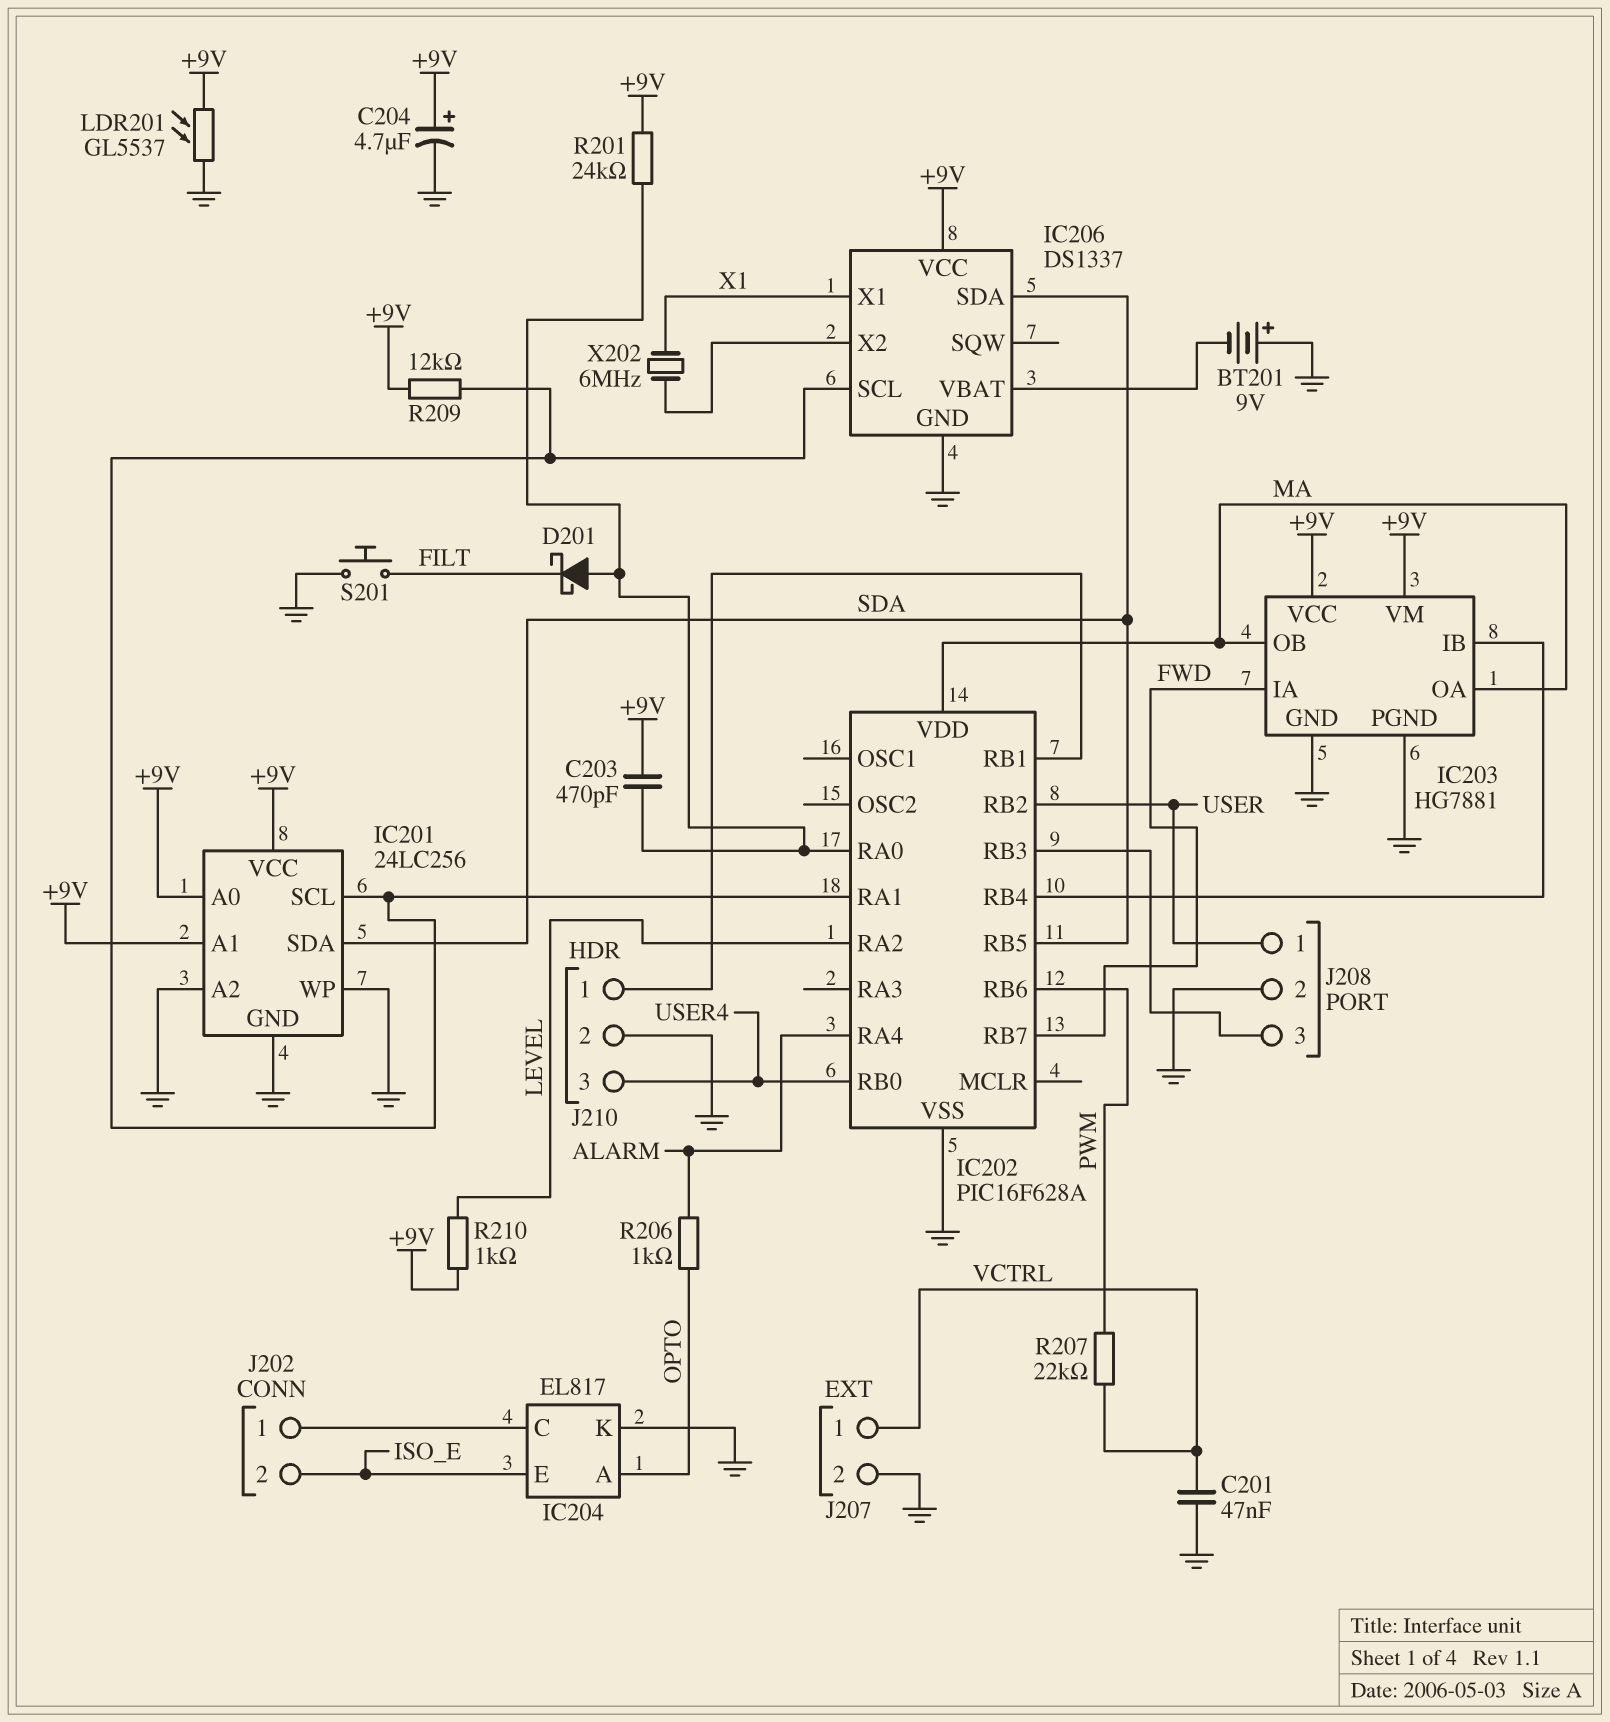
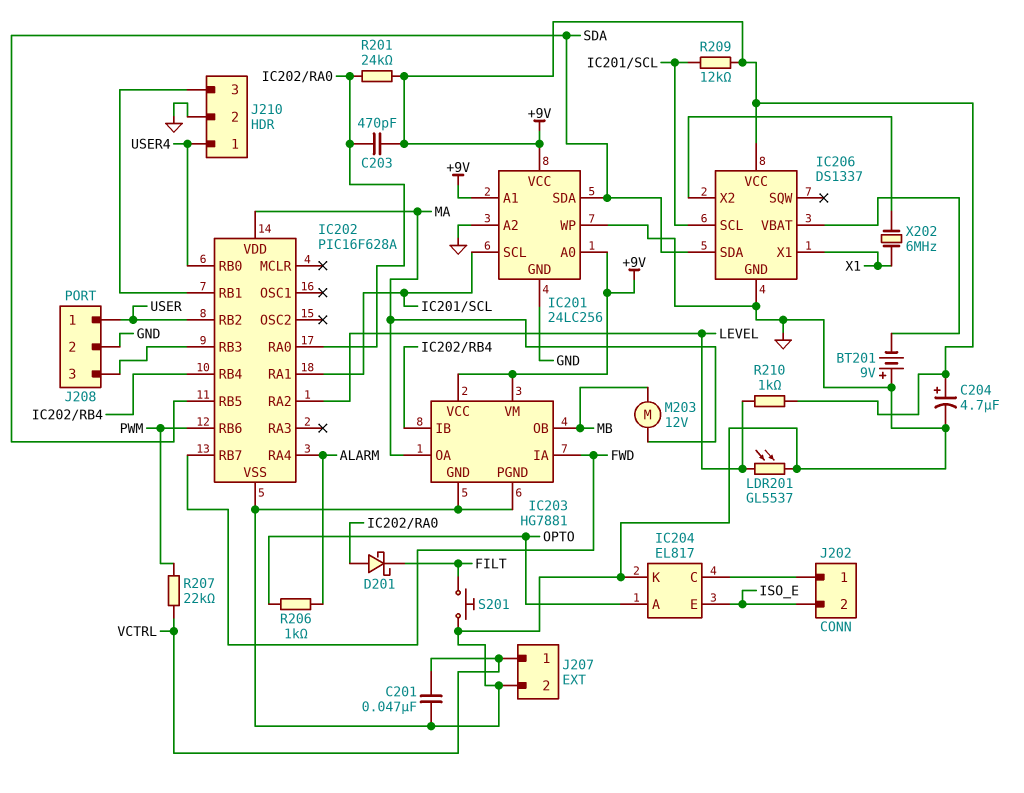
IC203 pin OB: MA -> MB
J210 pin 1: IC202/RB1 -> USER4
J210 pin 3: USER4 -> IC202/RB1
LDR201: GL5537 (+9V, GND) -> GL5537 (GND, LEVEL)
M203: none -> motor 12V (MA, MB)

